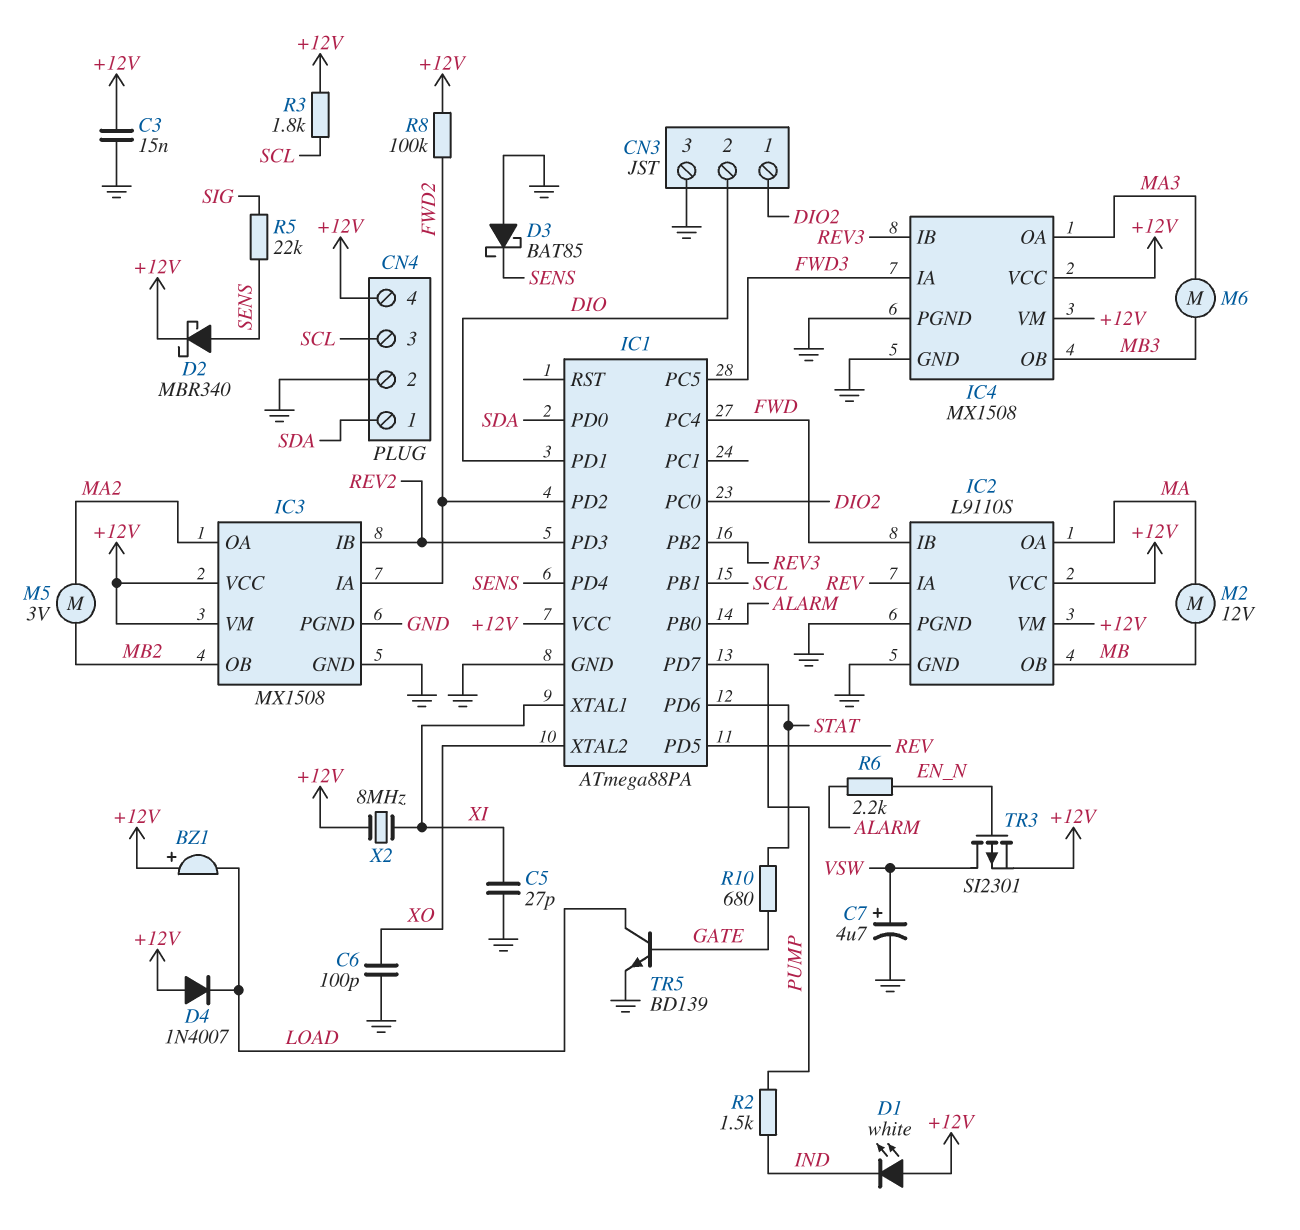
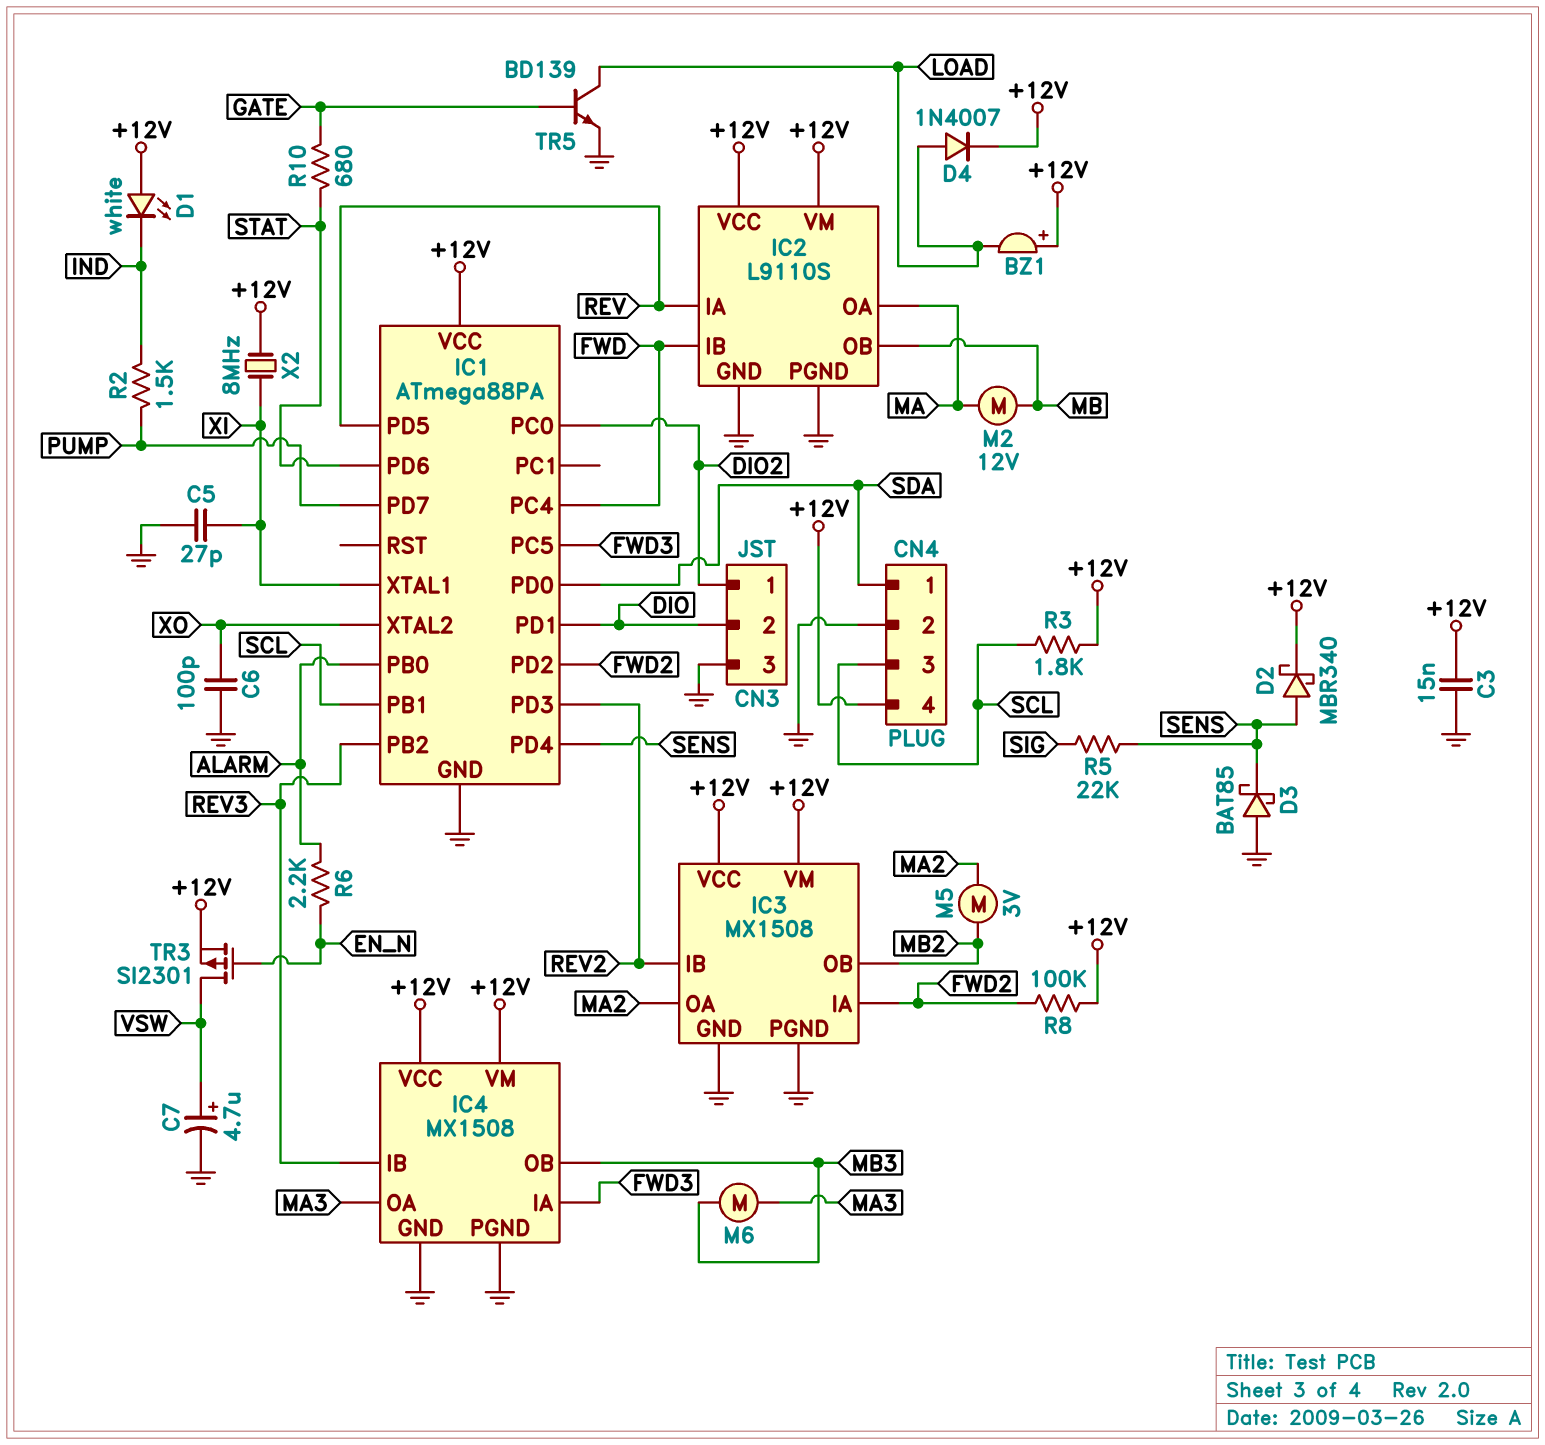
D4: diode 1N4007 (A +12V, K LOAD) -> diode 1N4007 (A LOAD, K +12V)

